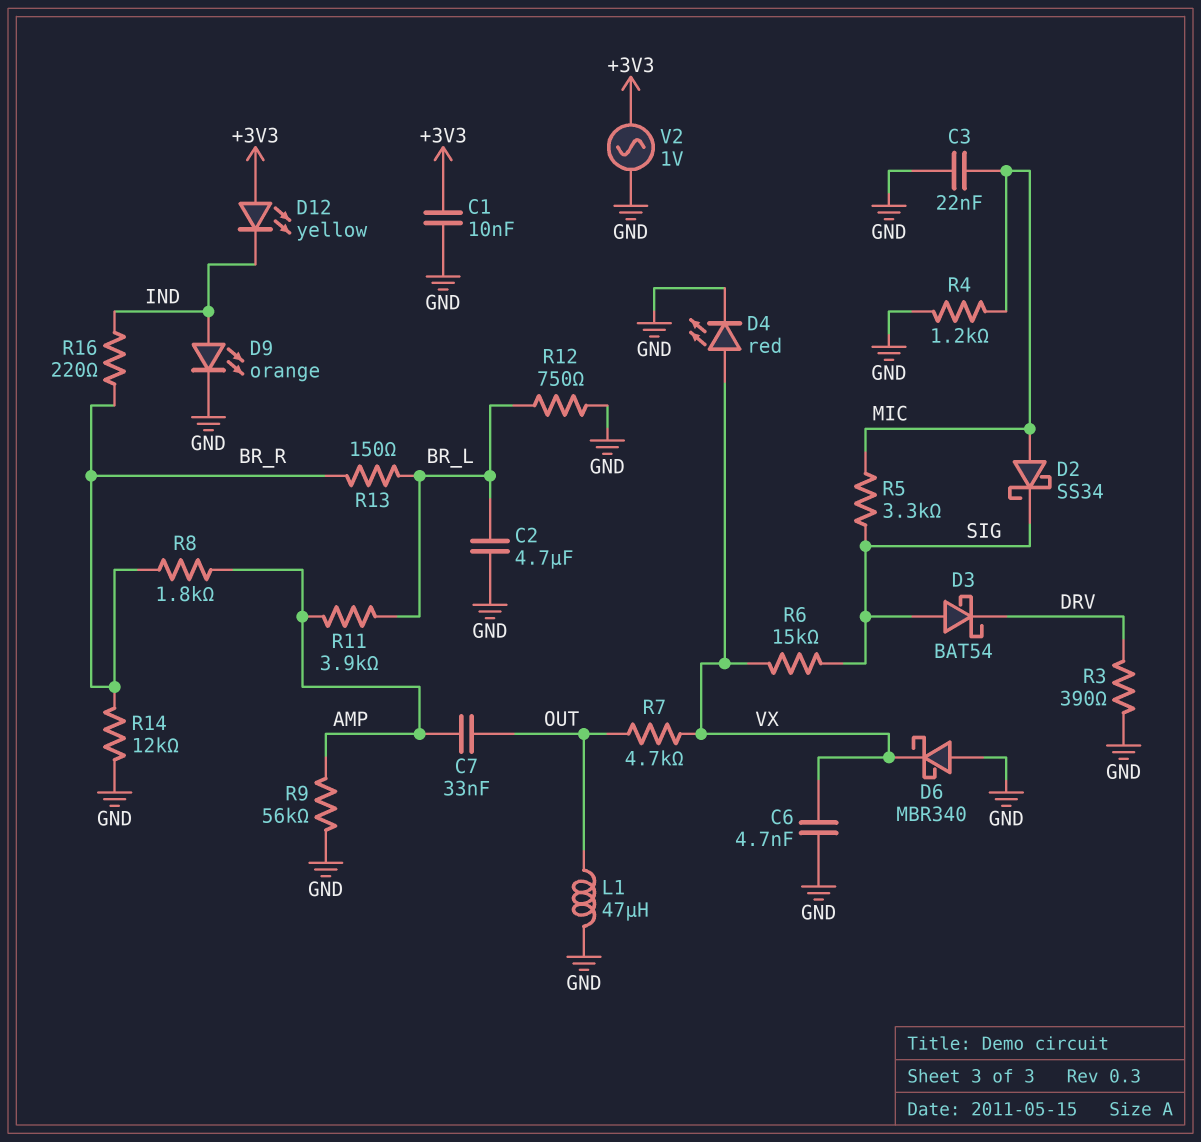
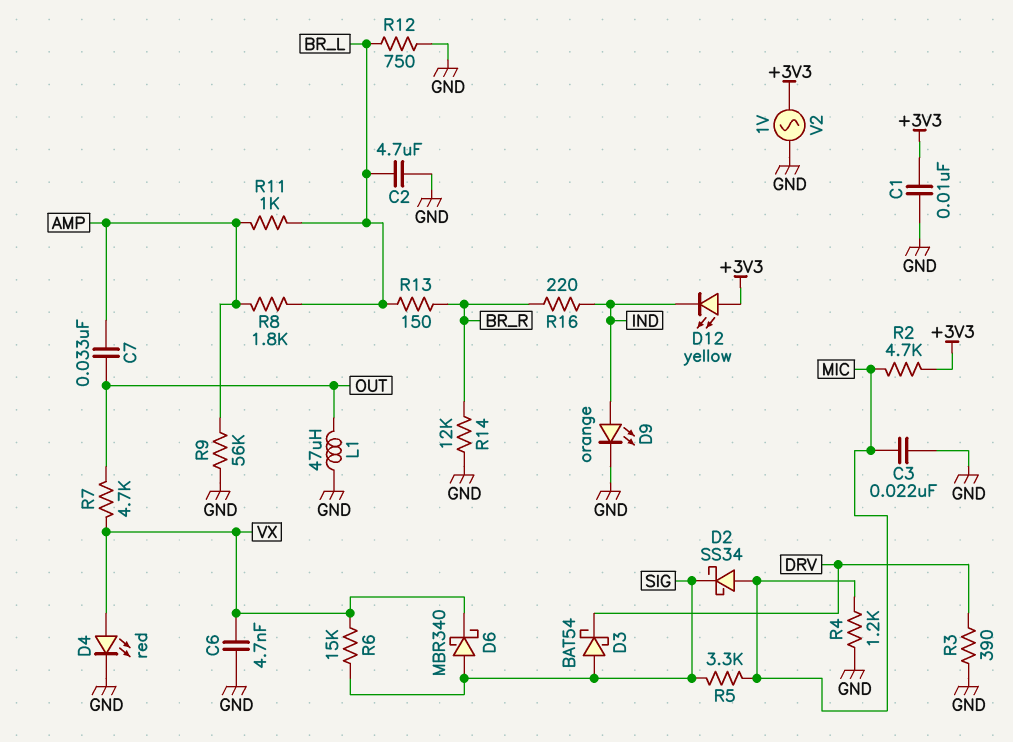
D6: schottky MBR340 (A GND, K VX) -> schottky MBR340 (A SIG, K VX)
R2: none -> 4.7k (+3V3, MIC)
R8: 1.8k (AMP, BR_R) -> 1.8k (AMP, BR_L)
R11: 3.9k (AMP, BR_L) -> 1k (AMP, BR_L)

